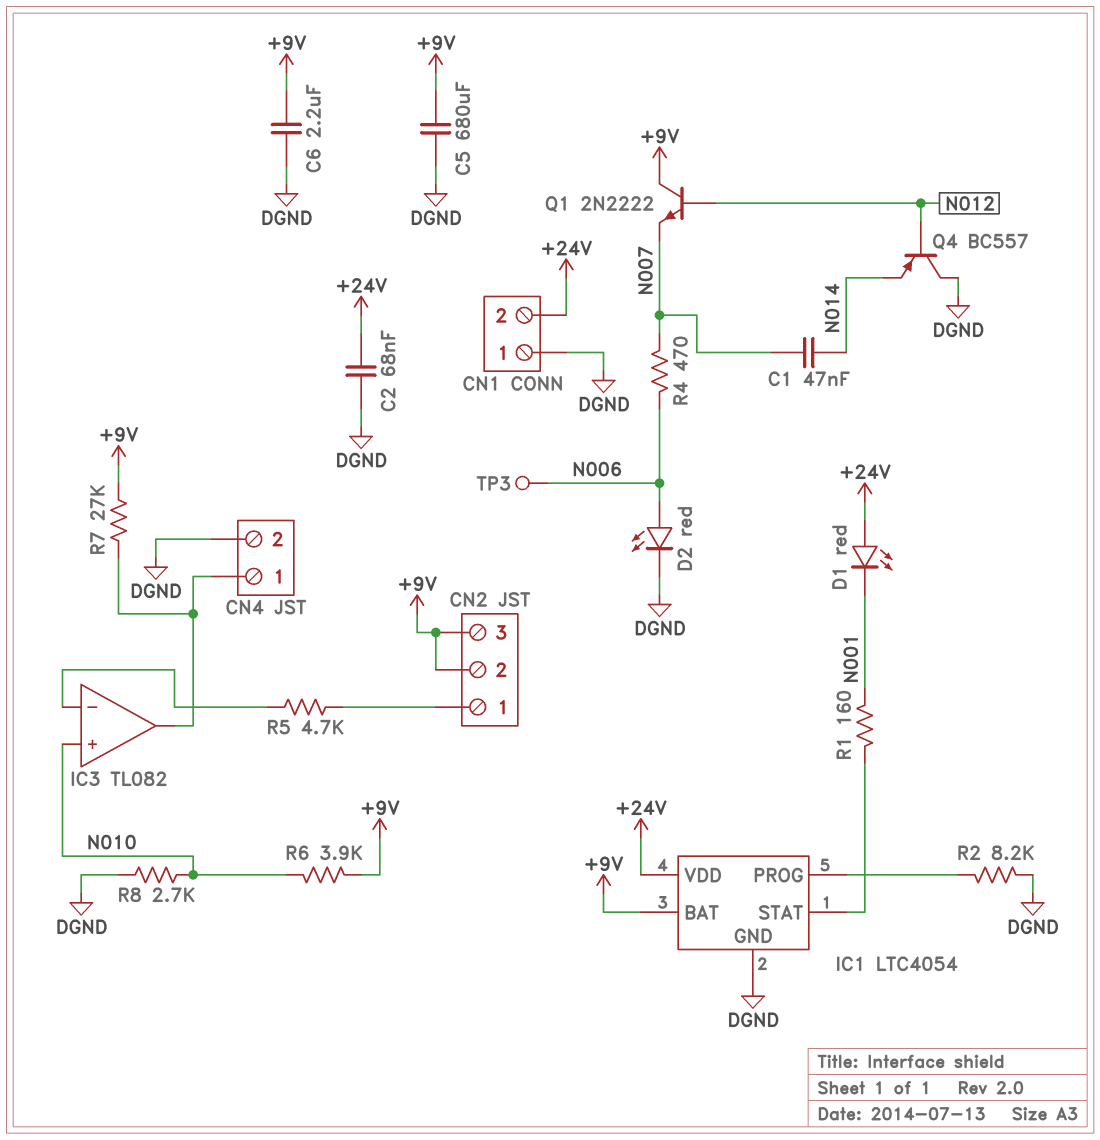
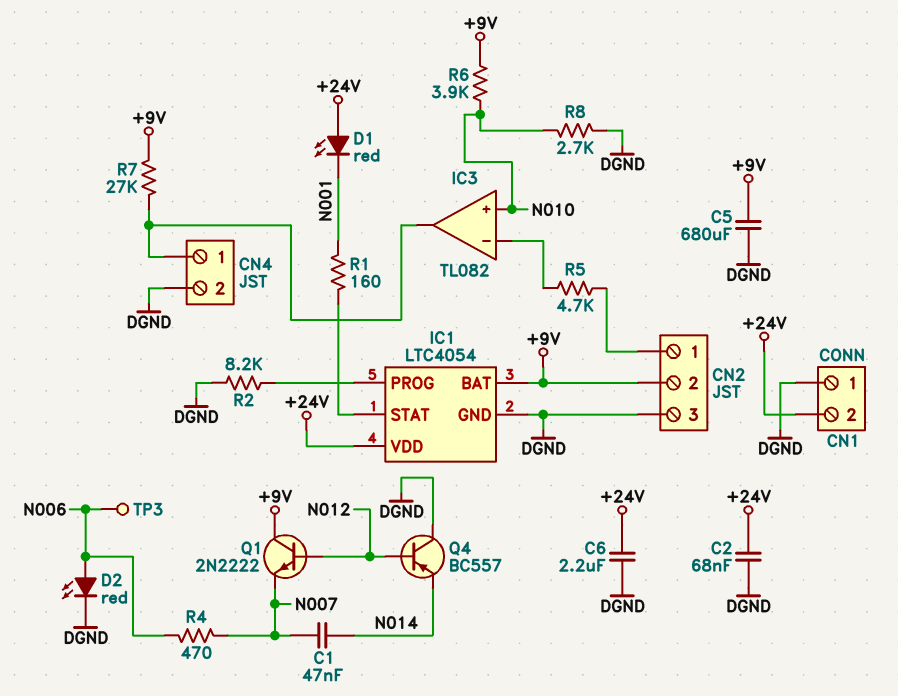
C6: 2.2uF (+9V, DGND) -> 2.2uF (+24V, DGND)
CN2 pin 3: +9V -> DGND

